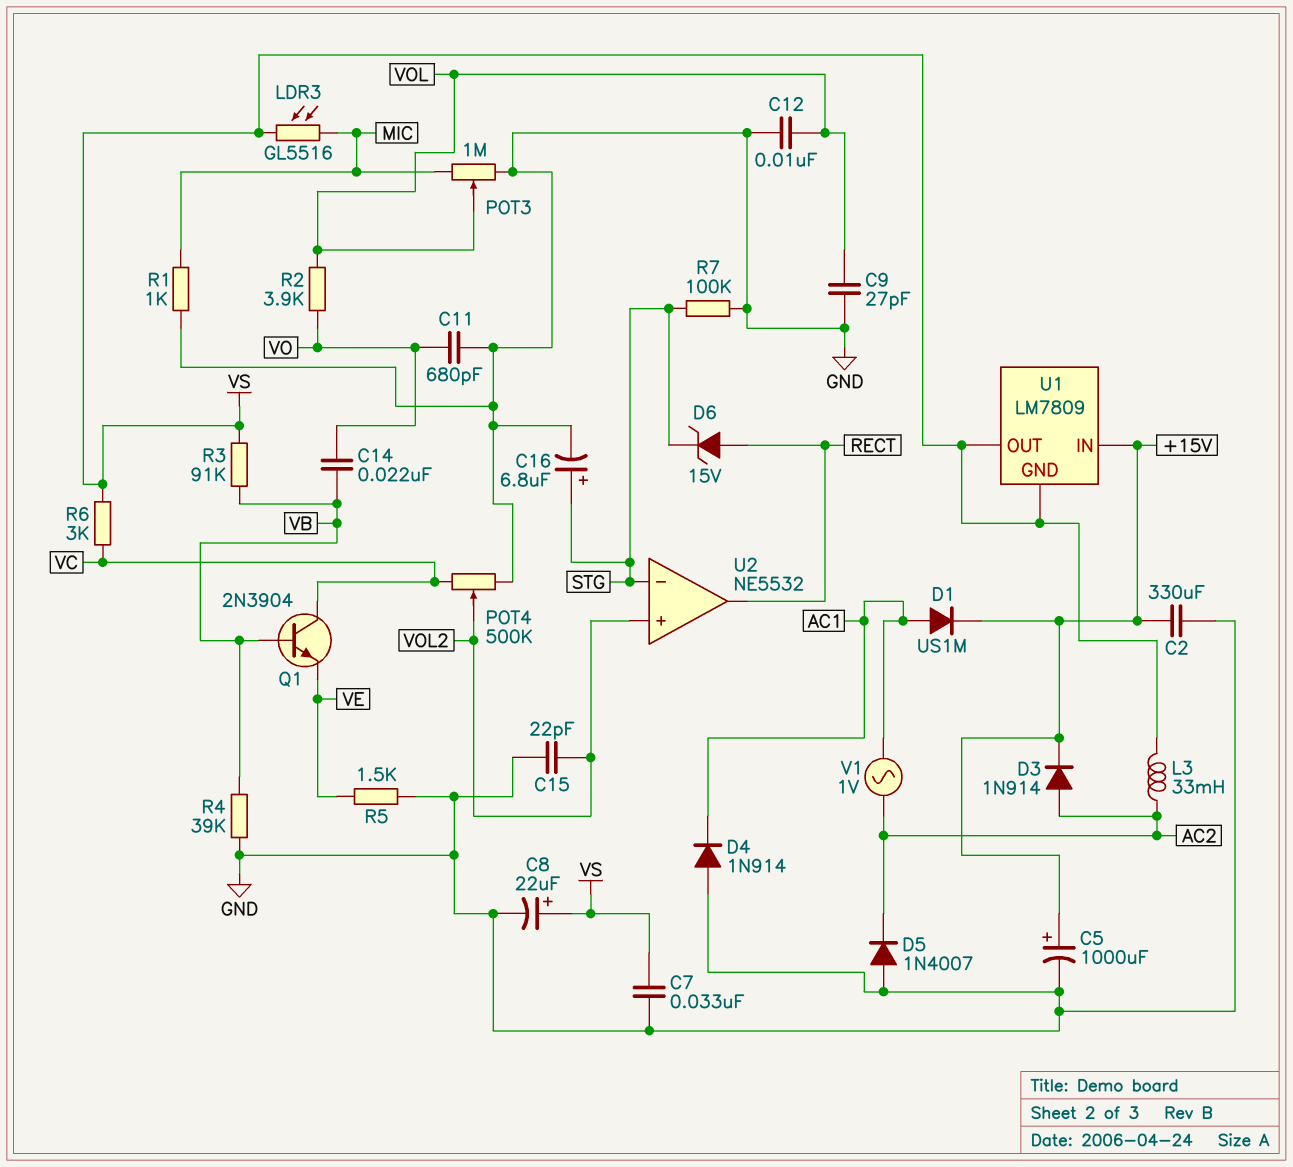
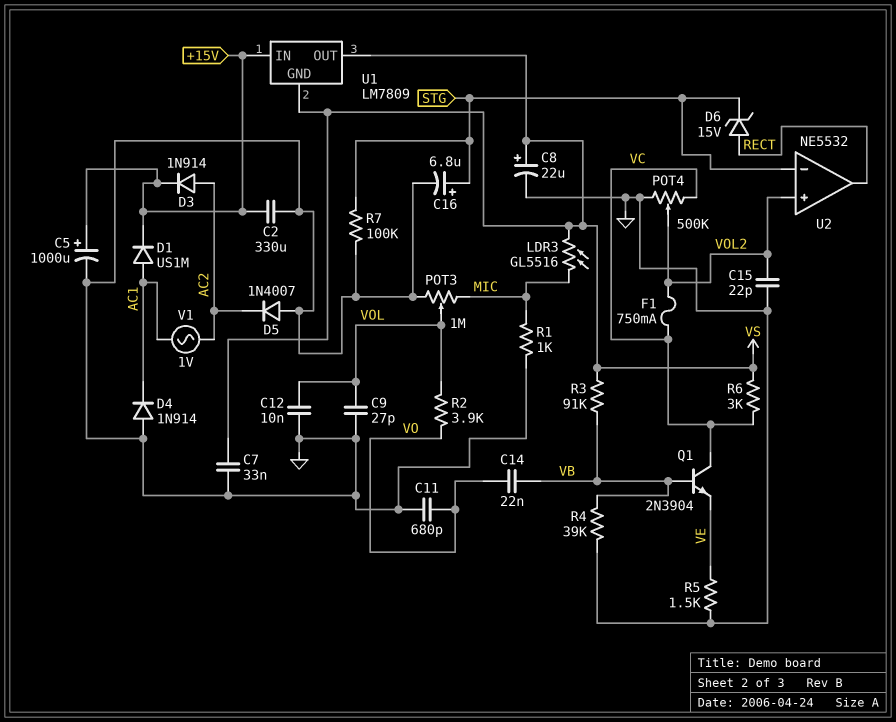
F1: none -> 750mA (VC, VOL2)
L3: 33mH (AC2, VS) -> none

